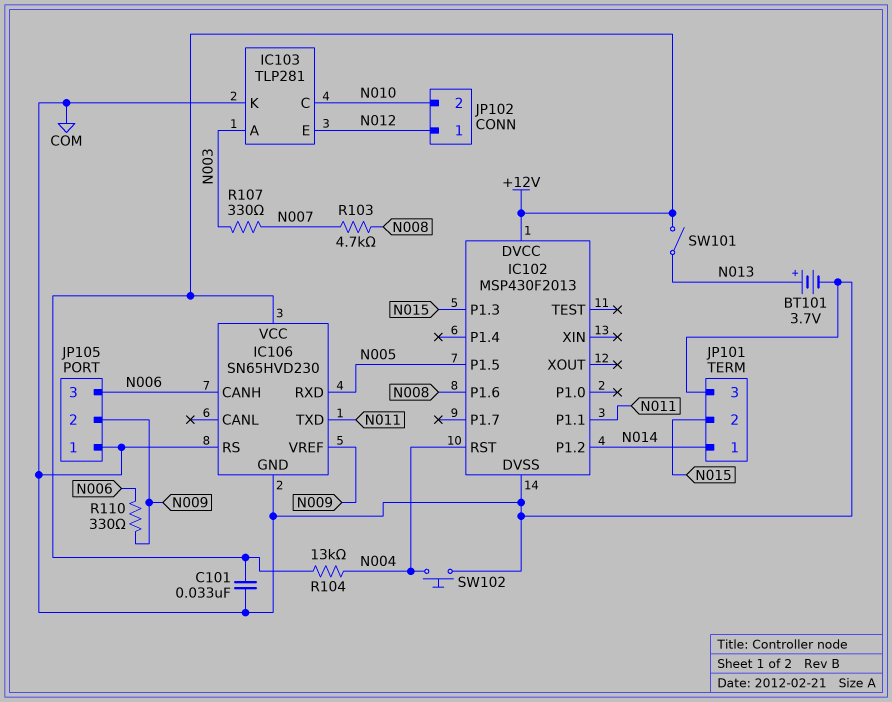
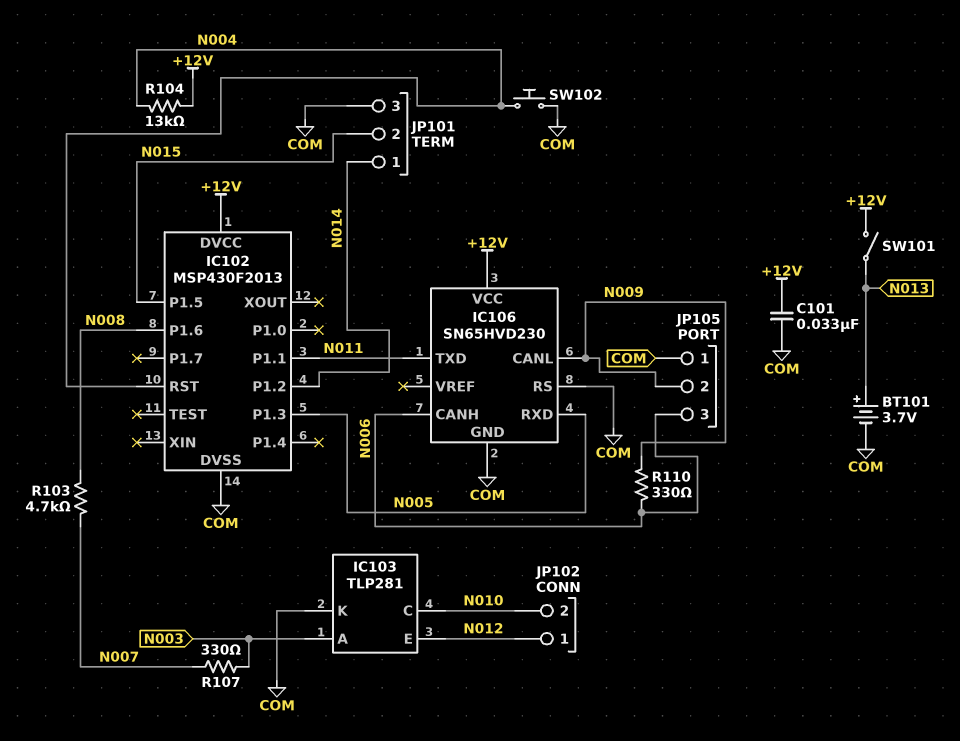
IC102 pin P1.3: N015 -> N005
IC102 pin P1.5: N005 -> N015
IC106 pin CANL: none -> N009
IC106 pin VREF: N009 -> none

